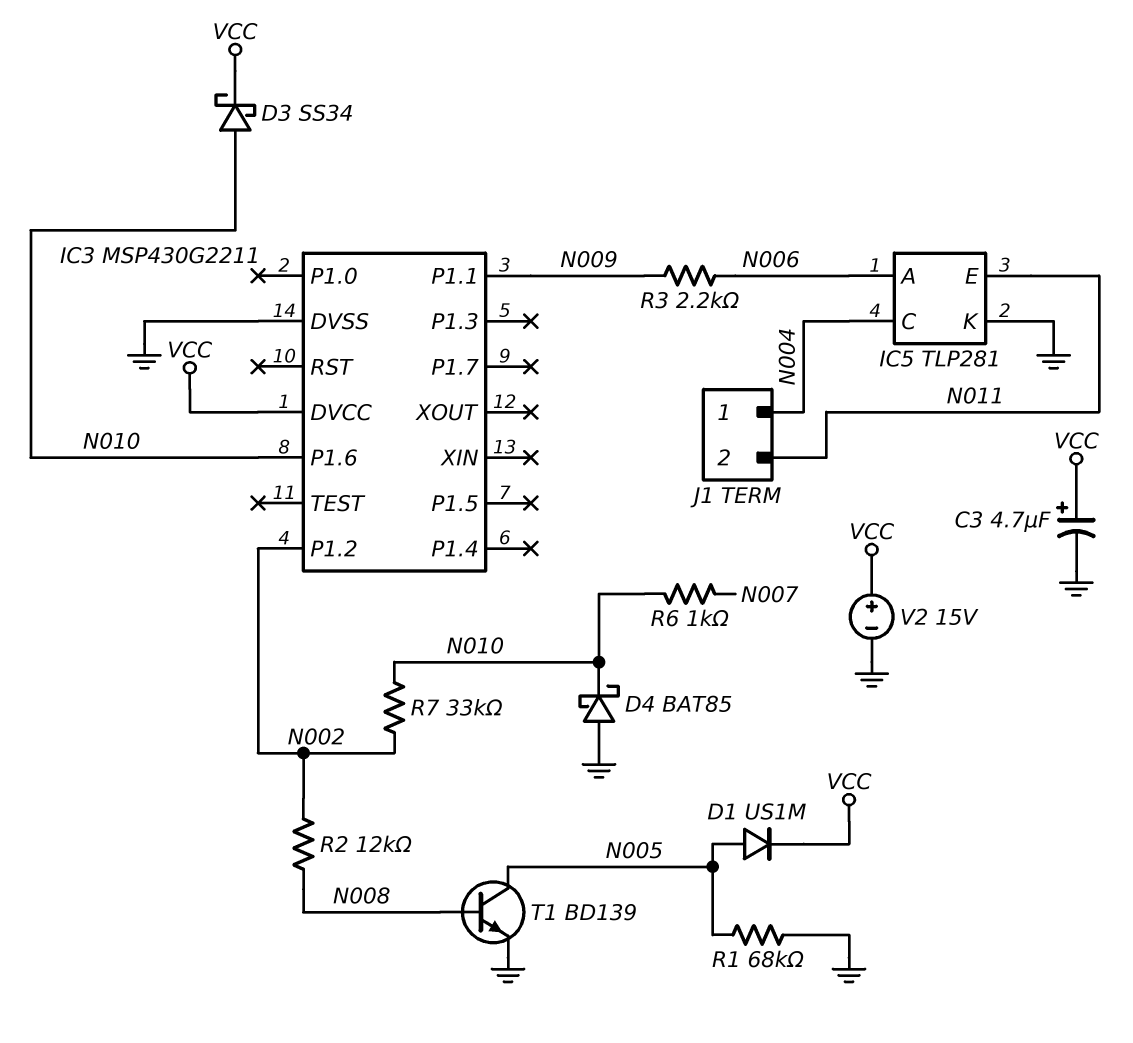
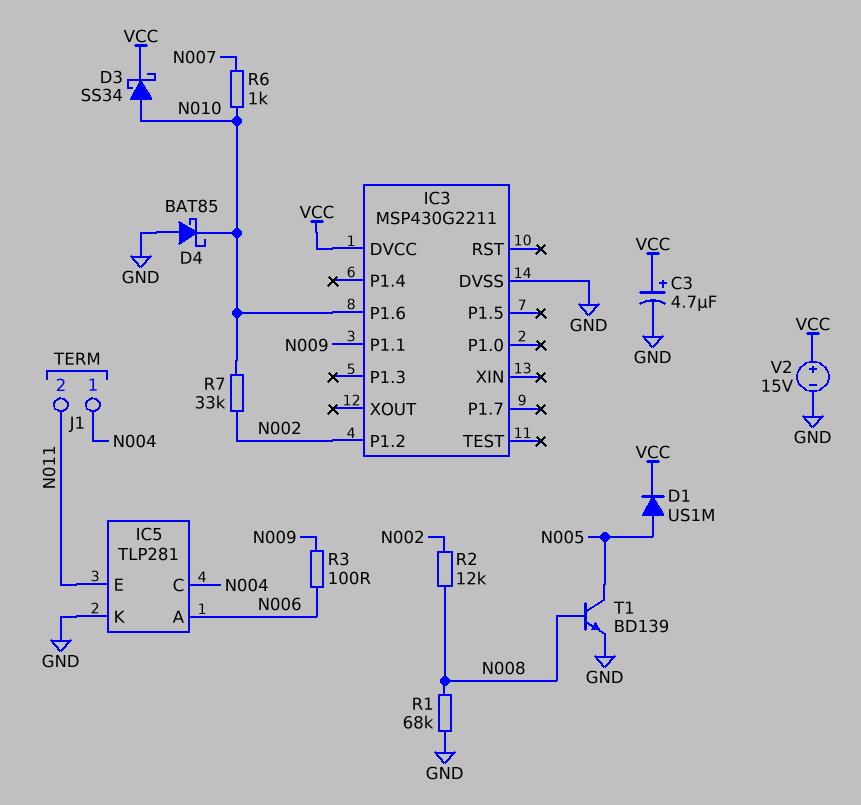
R1: 68k (GND, N005) -> 68k (GND, N008)
R3: 2.2k (N006, N009) -> 100 (N006, N009)

